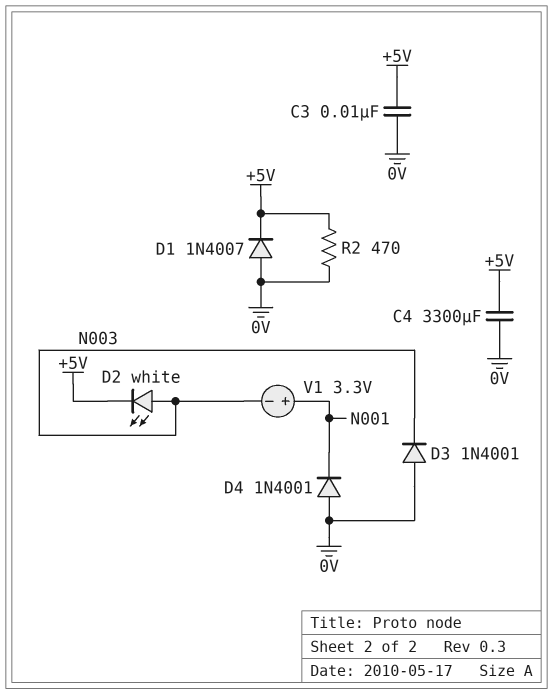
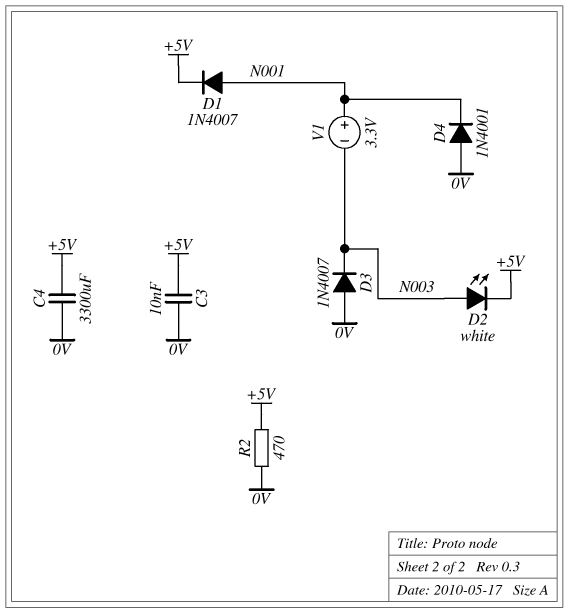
D1: diode 1N4007 (A 0V, K +5V) -> diode 1N4007 (A N001, K +5V)
D3: diode 1N4001 (A 0V, K N003) -> diode 1N4007 (A 0V, K N003)

